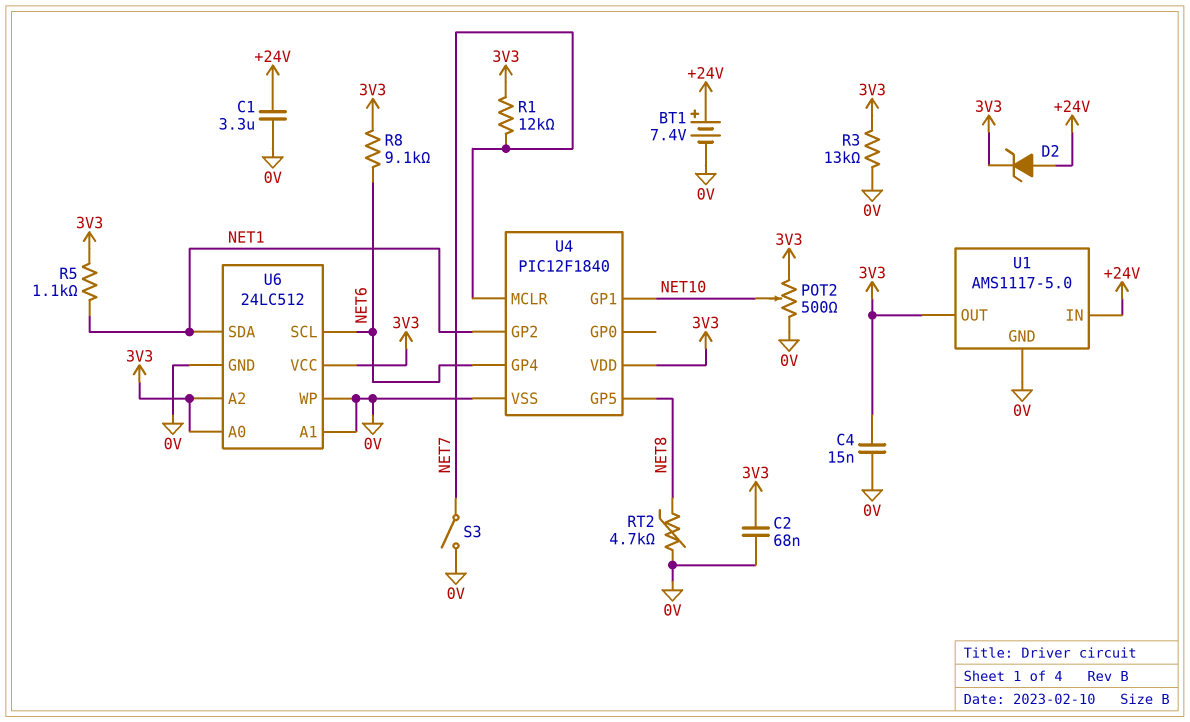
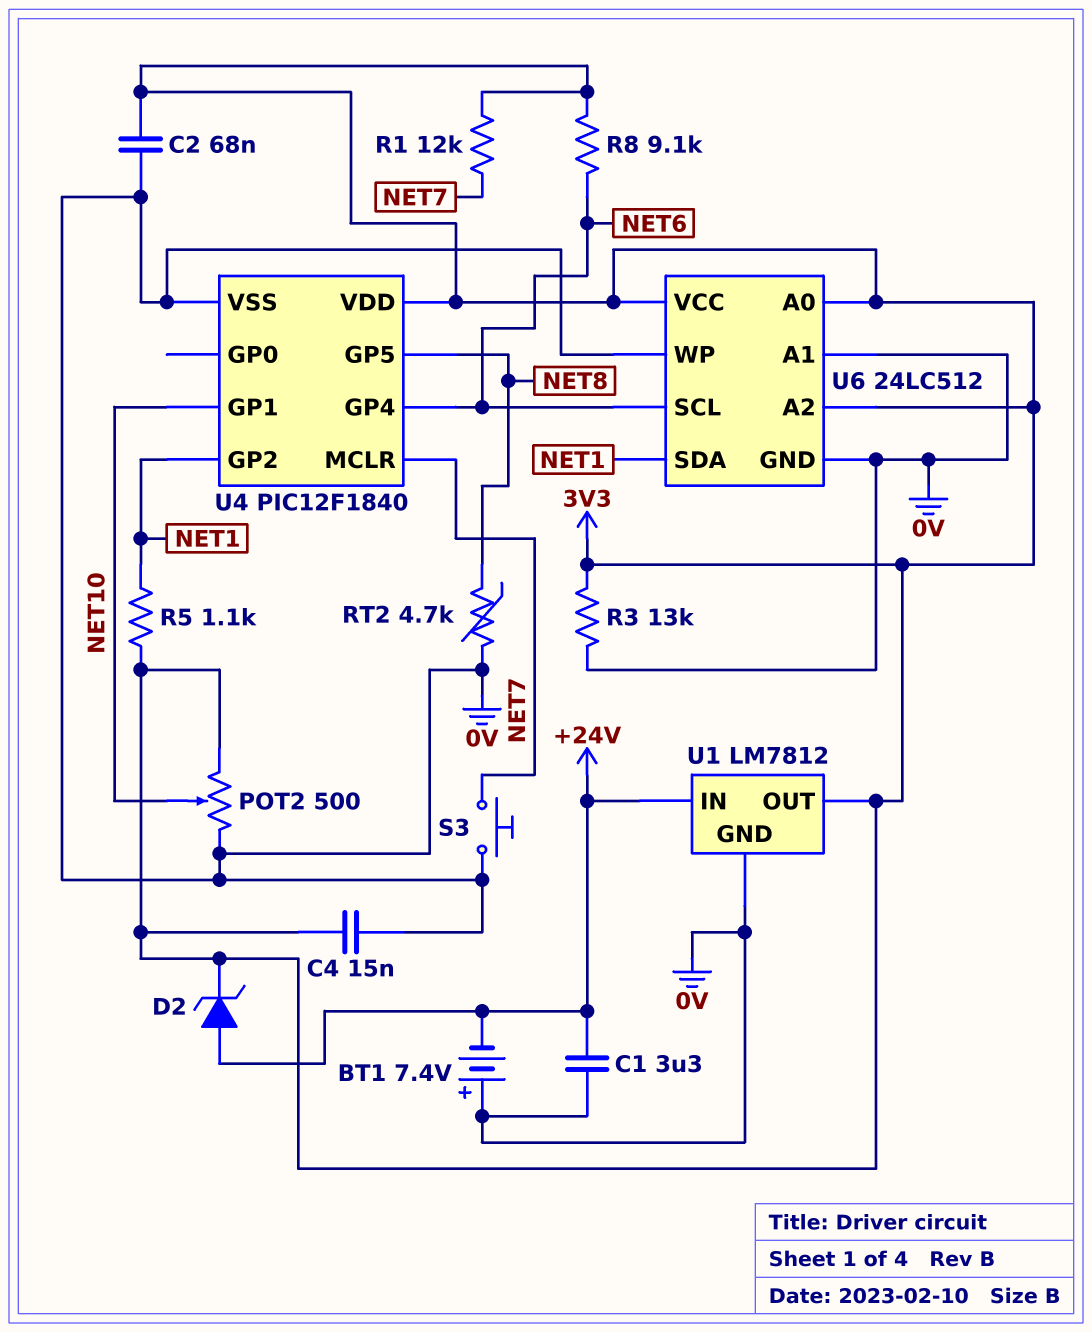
BT1: 7.4V (plus +24V, minus 0V) -> 7.4V (plus 0V, minus +24V)
S3: switch (0V, NET7) -> button (0V, NET7)
U1: AMS1117-5.0 -> LM7812

